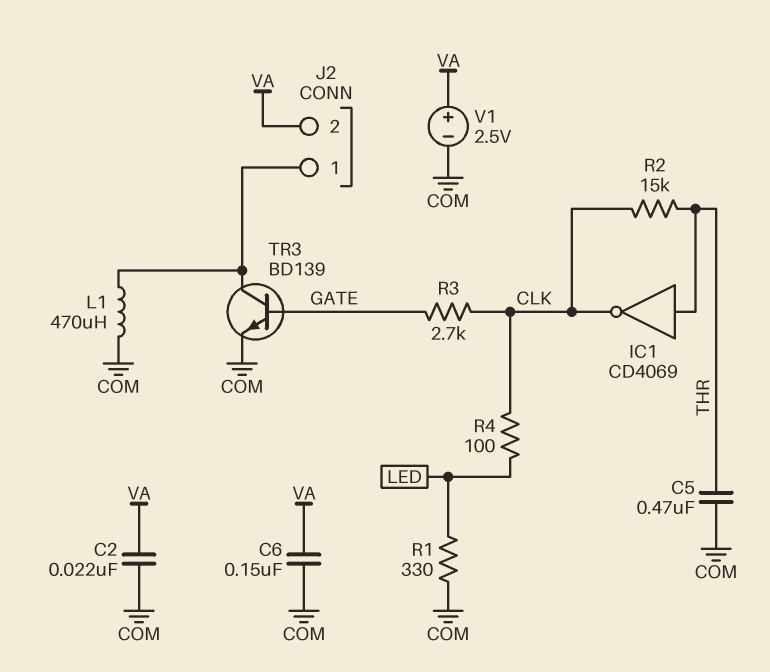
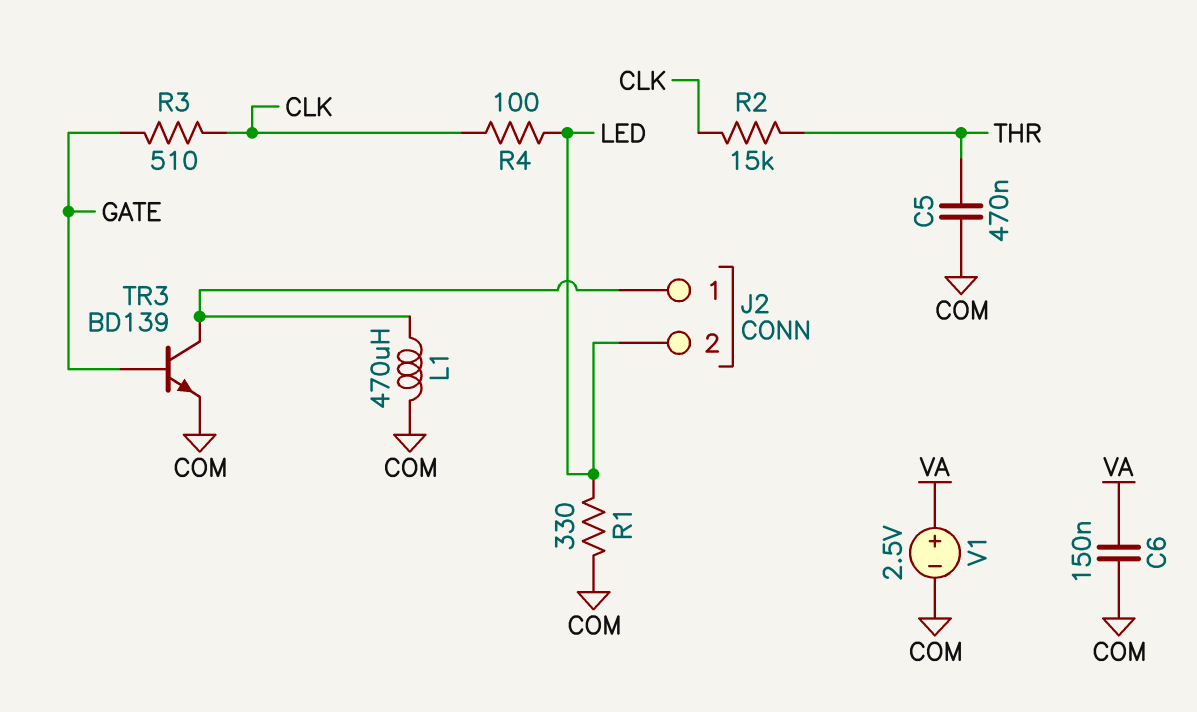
C2: 22nF (COM, VA) -> none
IC1: NOT CD4069 (in THR, out CLK) -> none
J2 pin 2: VA -> LED
R3: 2.7k (CLK, GATE) -> 510 (CLK, GATE)

